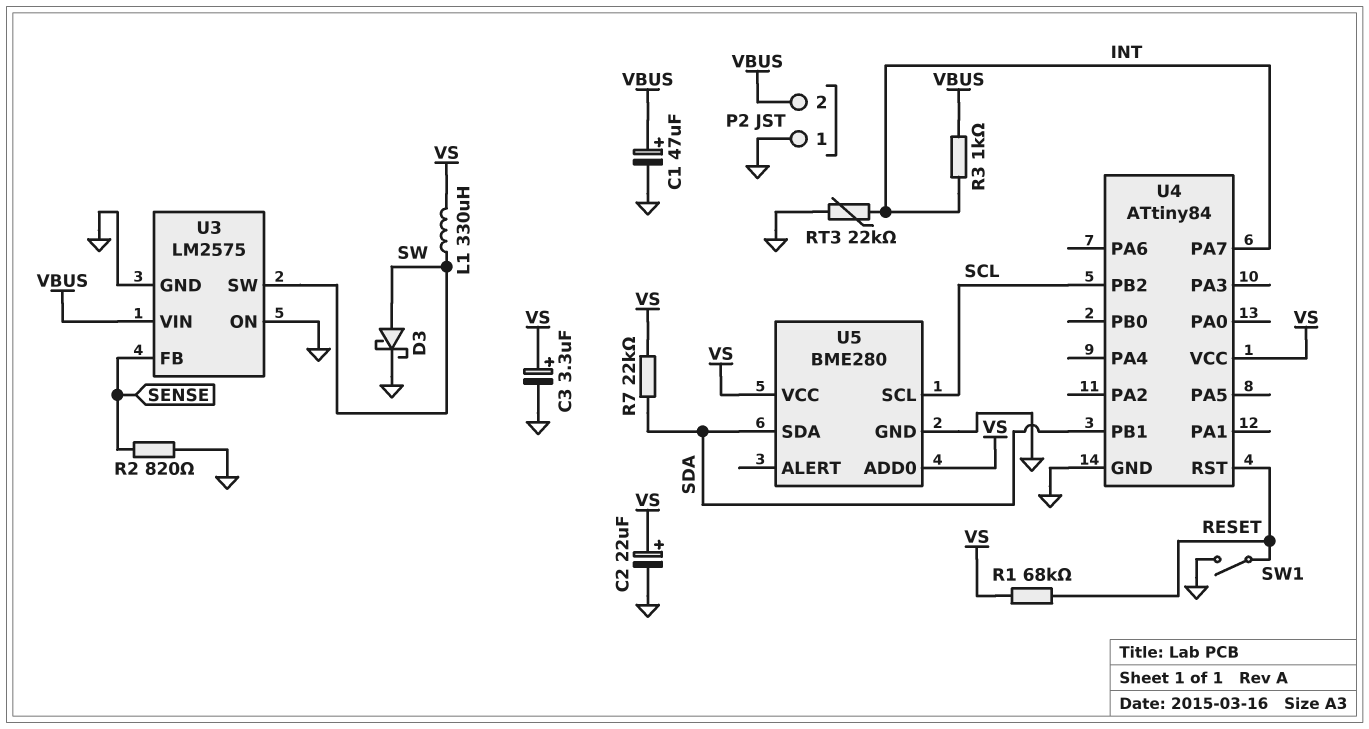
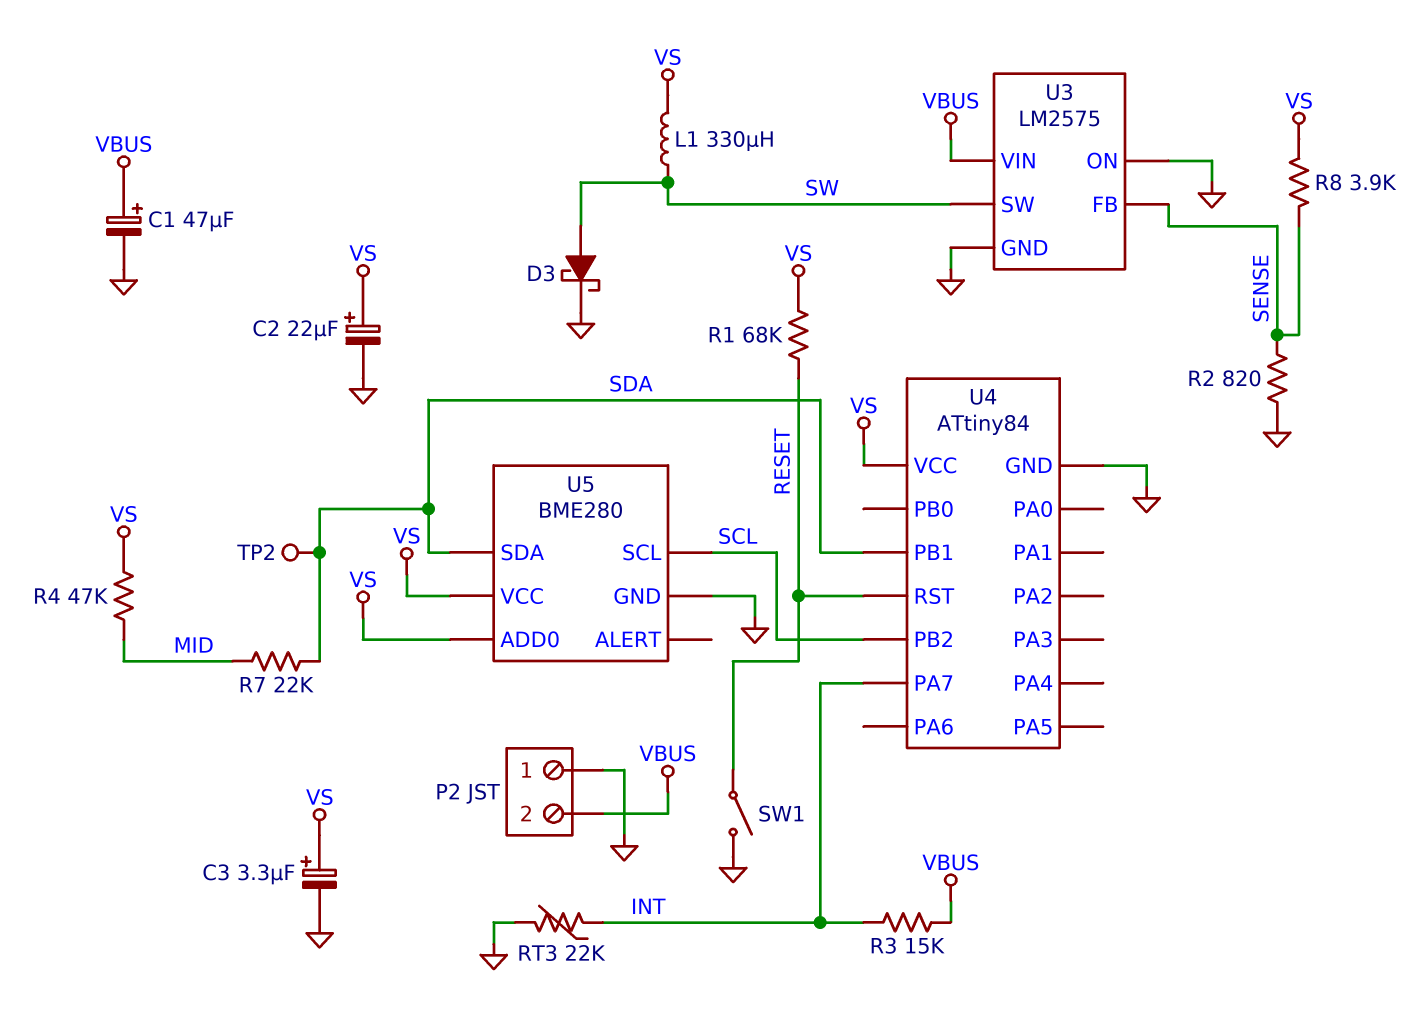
R3: 1k (INT, VBUS) -> 15k (INT, VBUS)
R4: none -> 47k (MID, VS)
R7: 22k (SDA, VS) -> 22k (MID, SDA)
R8: none -> 3.9k (SENSE, VS)
TP2: none -> test point (SDA)

